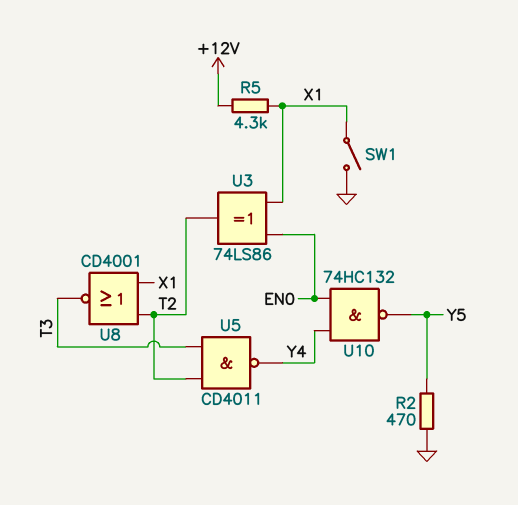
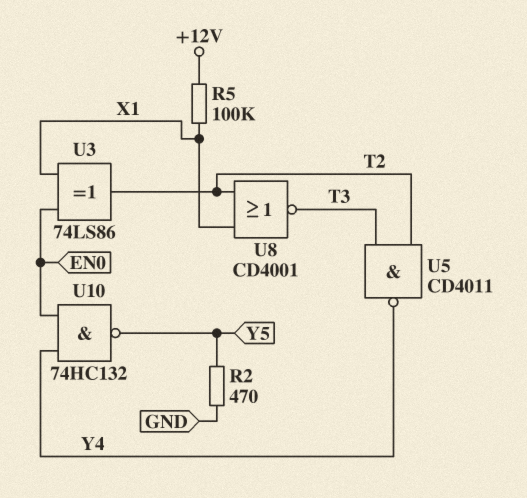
R5: 4.3k (+12V, X1) -> 100k (+12V, X1)
SW1: switch (GND, X1) -> none

